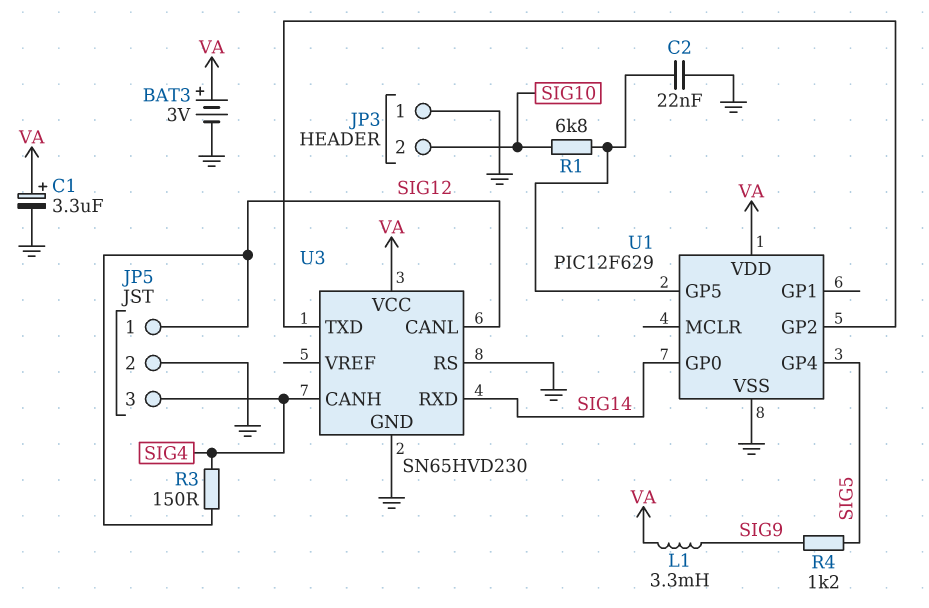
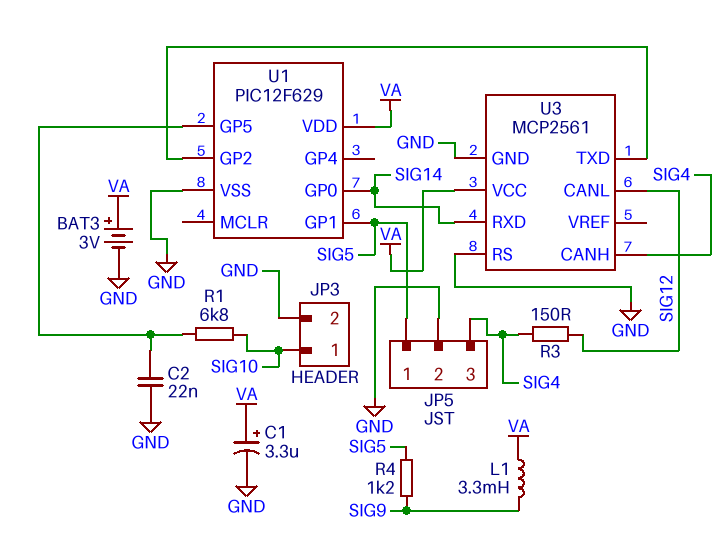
JP3 pin 1: GND -> SIG10
JP3 pin 2: SIG10 -> GND
JP5 pin 1: SIG12 -> SIG5
U1 pin GP1: none -> SIG5
U1 pin GP4: SIG5 -> none
U3: SN65HVD230 -> MCP2561

